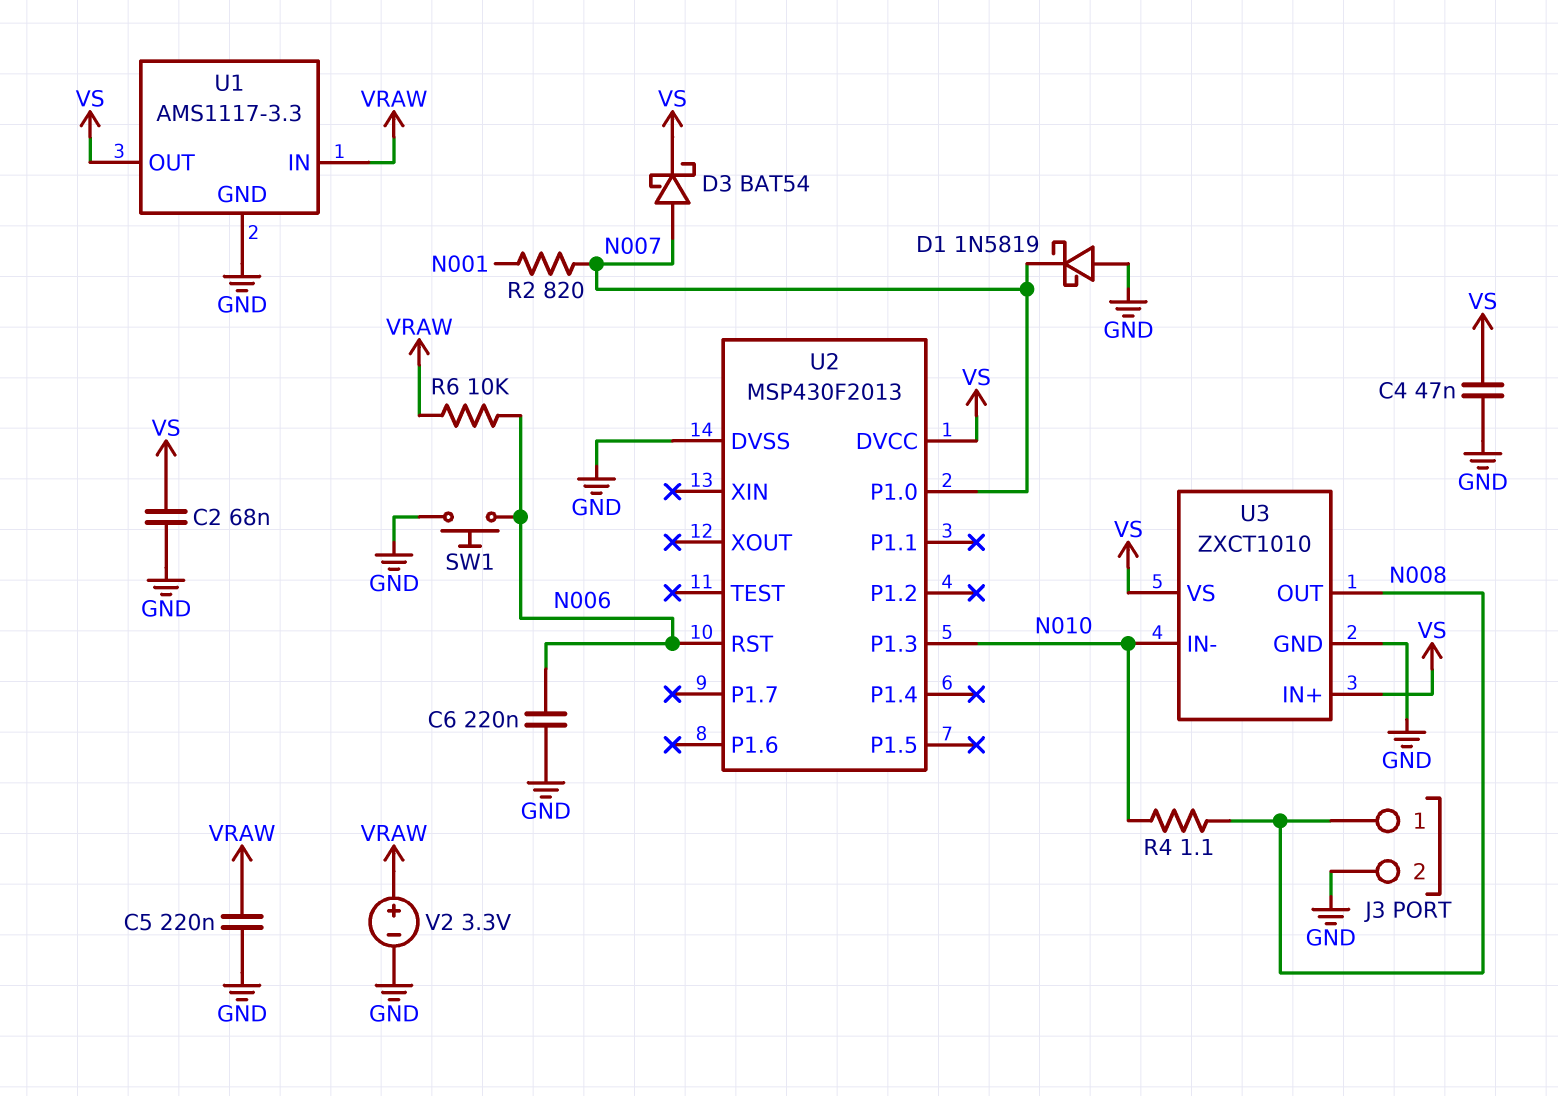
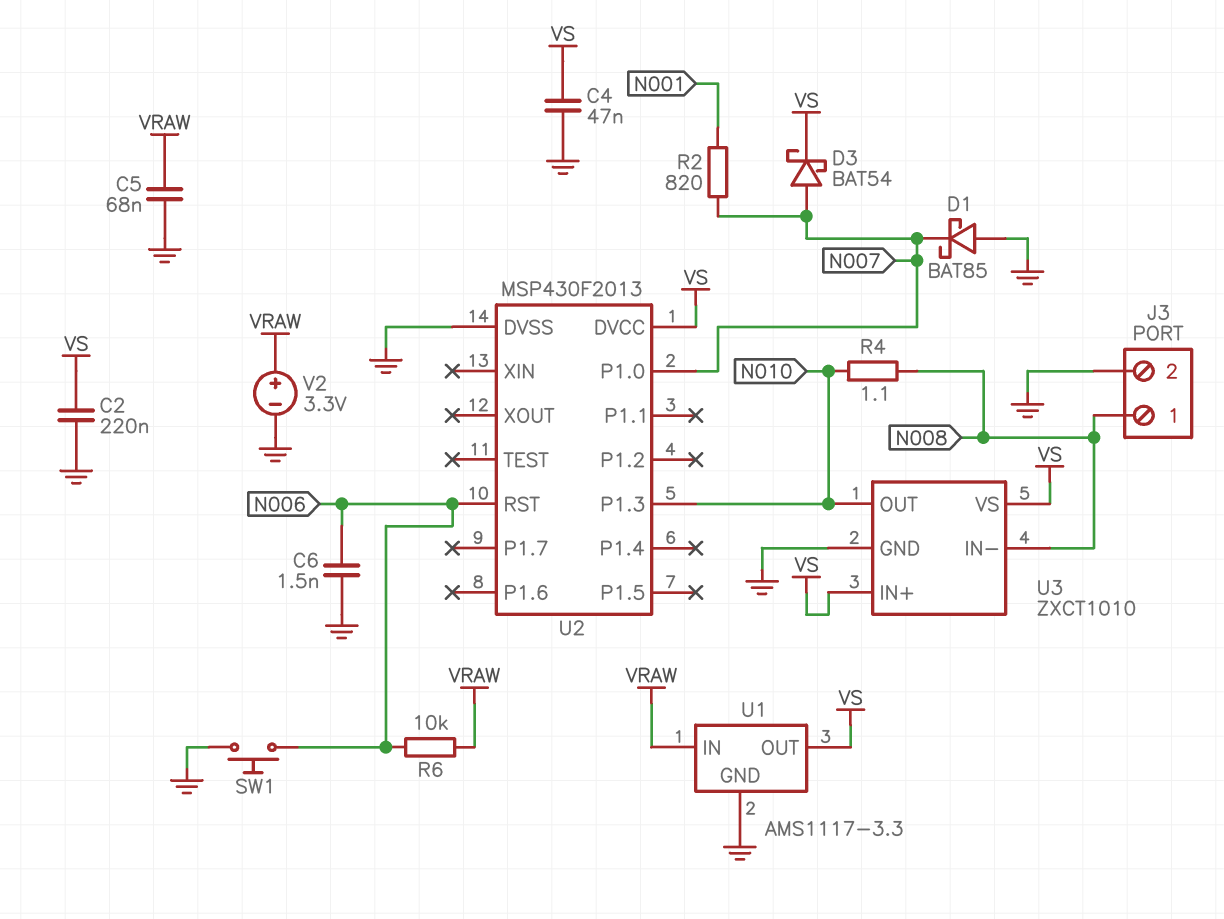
C2: 68nF (GND, VS) -> 220nF (GND, VS)
C5: 220nF (GND, VRAW) -> 68nF (GND, VRAW)
C6: 220nF (GND, N006) -> 1.5nF (GND, N006)
D1: schottky 1N5819 (A GND, K N007) -> schottky BAT85 (A GND, K N007)
U3 pin IN-: N010 -> N008
U3 pin OUT: N008 -> N010

